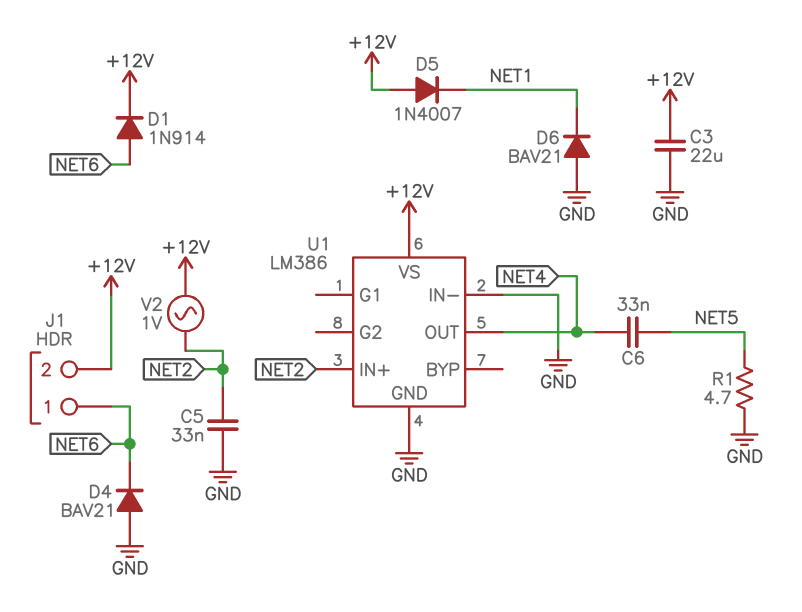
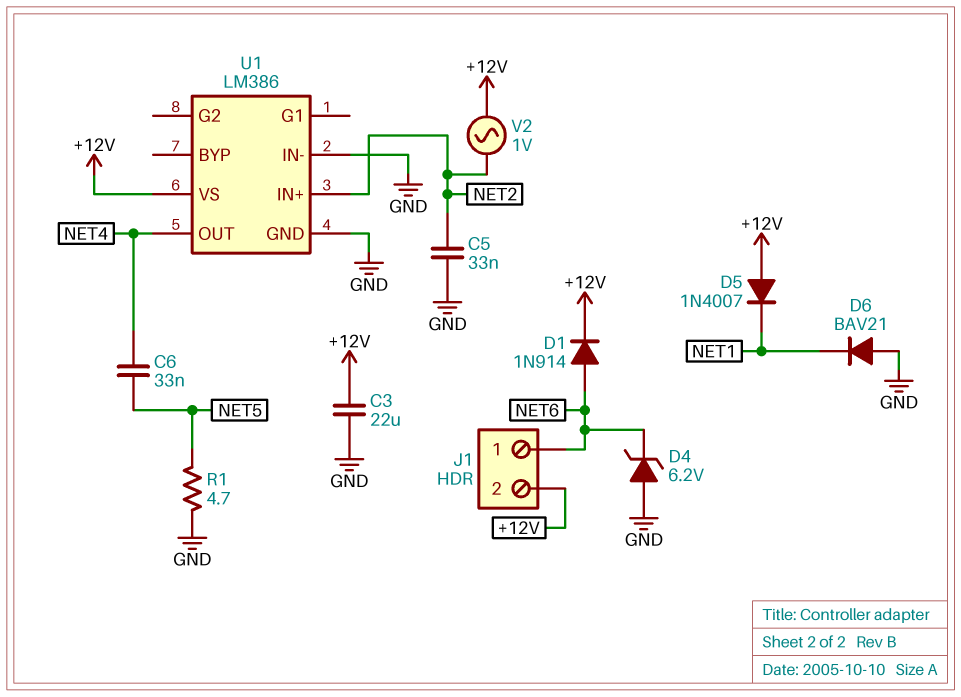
D4: diode BAV21 (A GND, K NET6) -> zener 6.2V (A GND, K NET6)

